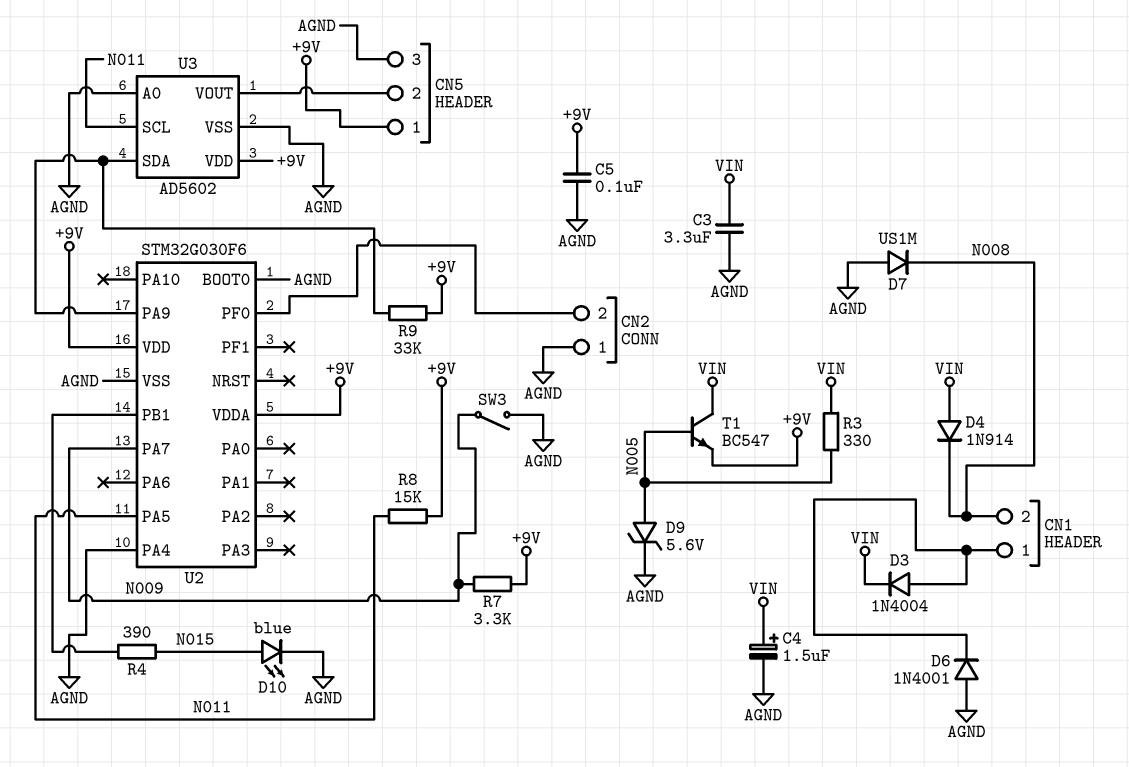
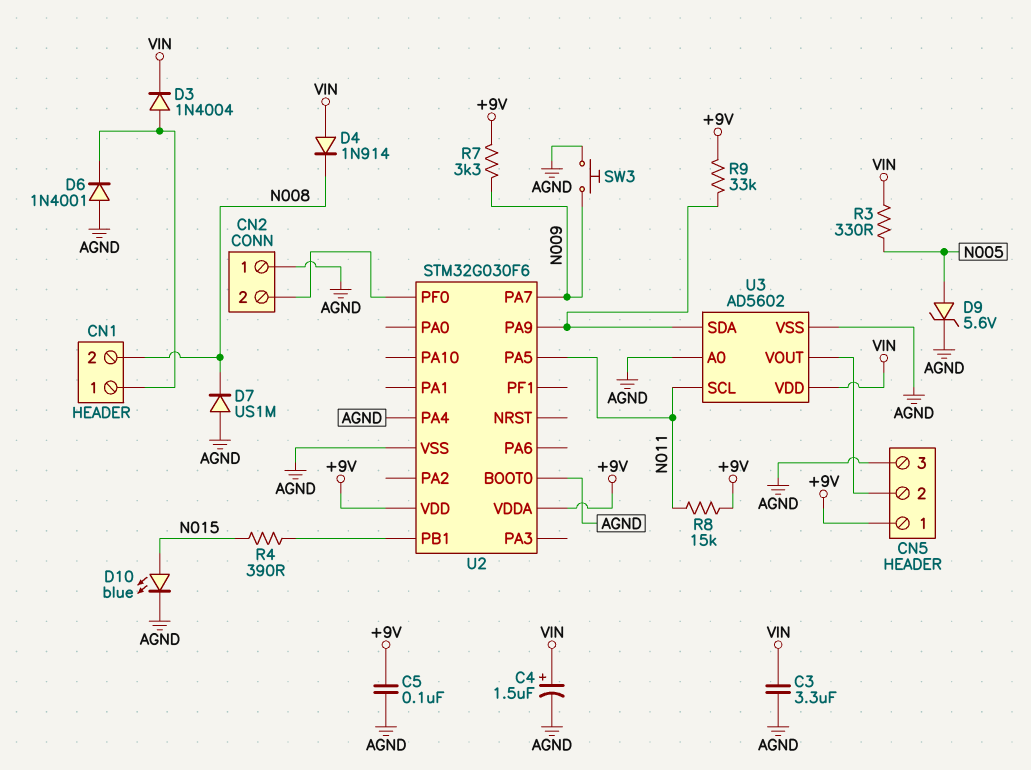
SW3: switch (AGND, N009) -> button (AGND, N009)
T1: NPN BC547 (B N005, C VIN, E +9V) -> none
U3 pin VDD: +9V -> VIN

